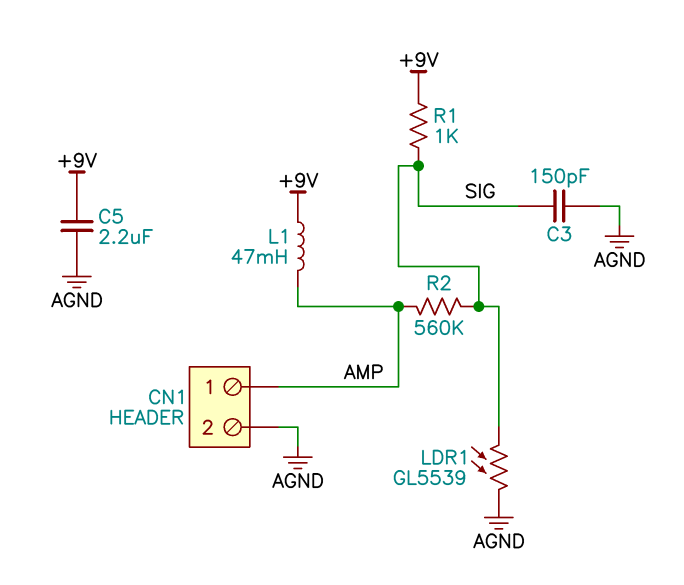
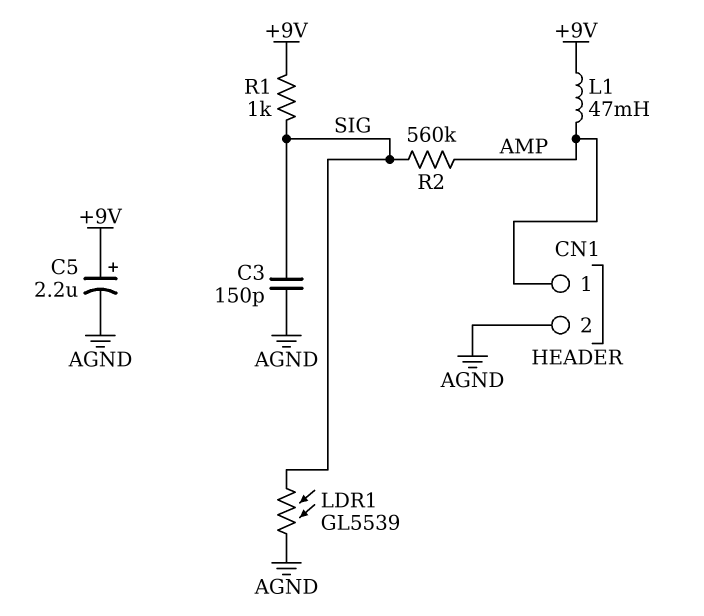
C5: 2.2uF (+9V, AGND) -> 2.2uF (plus +9V, minus AGND)

